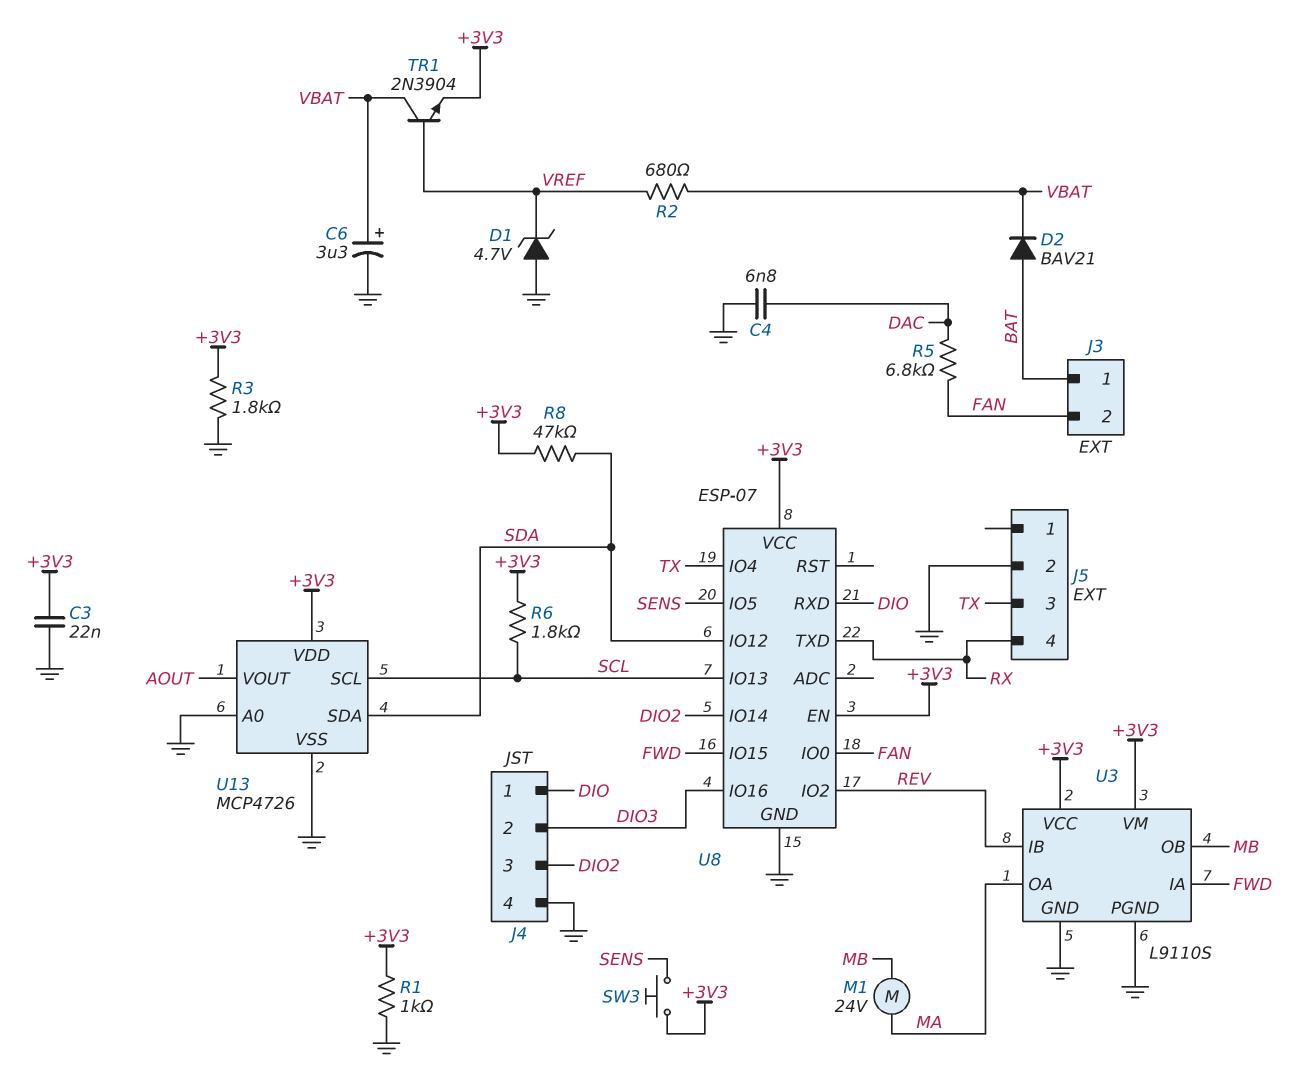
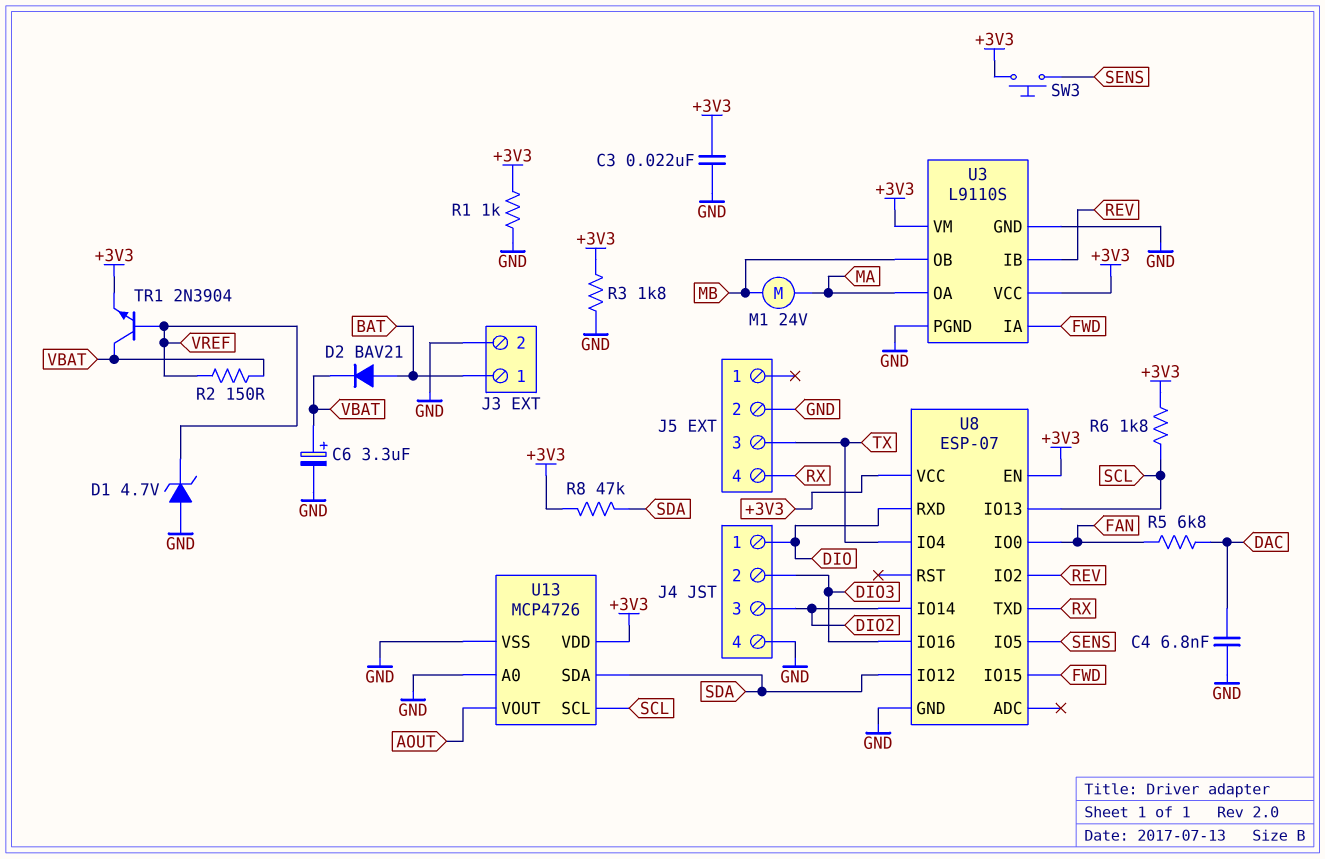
J3 pin 2: FAN -> GND
R2: 680 (VBAT, VREF) -> 150 (VBAT, VREF)

